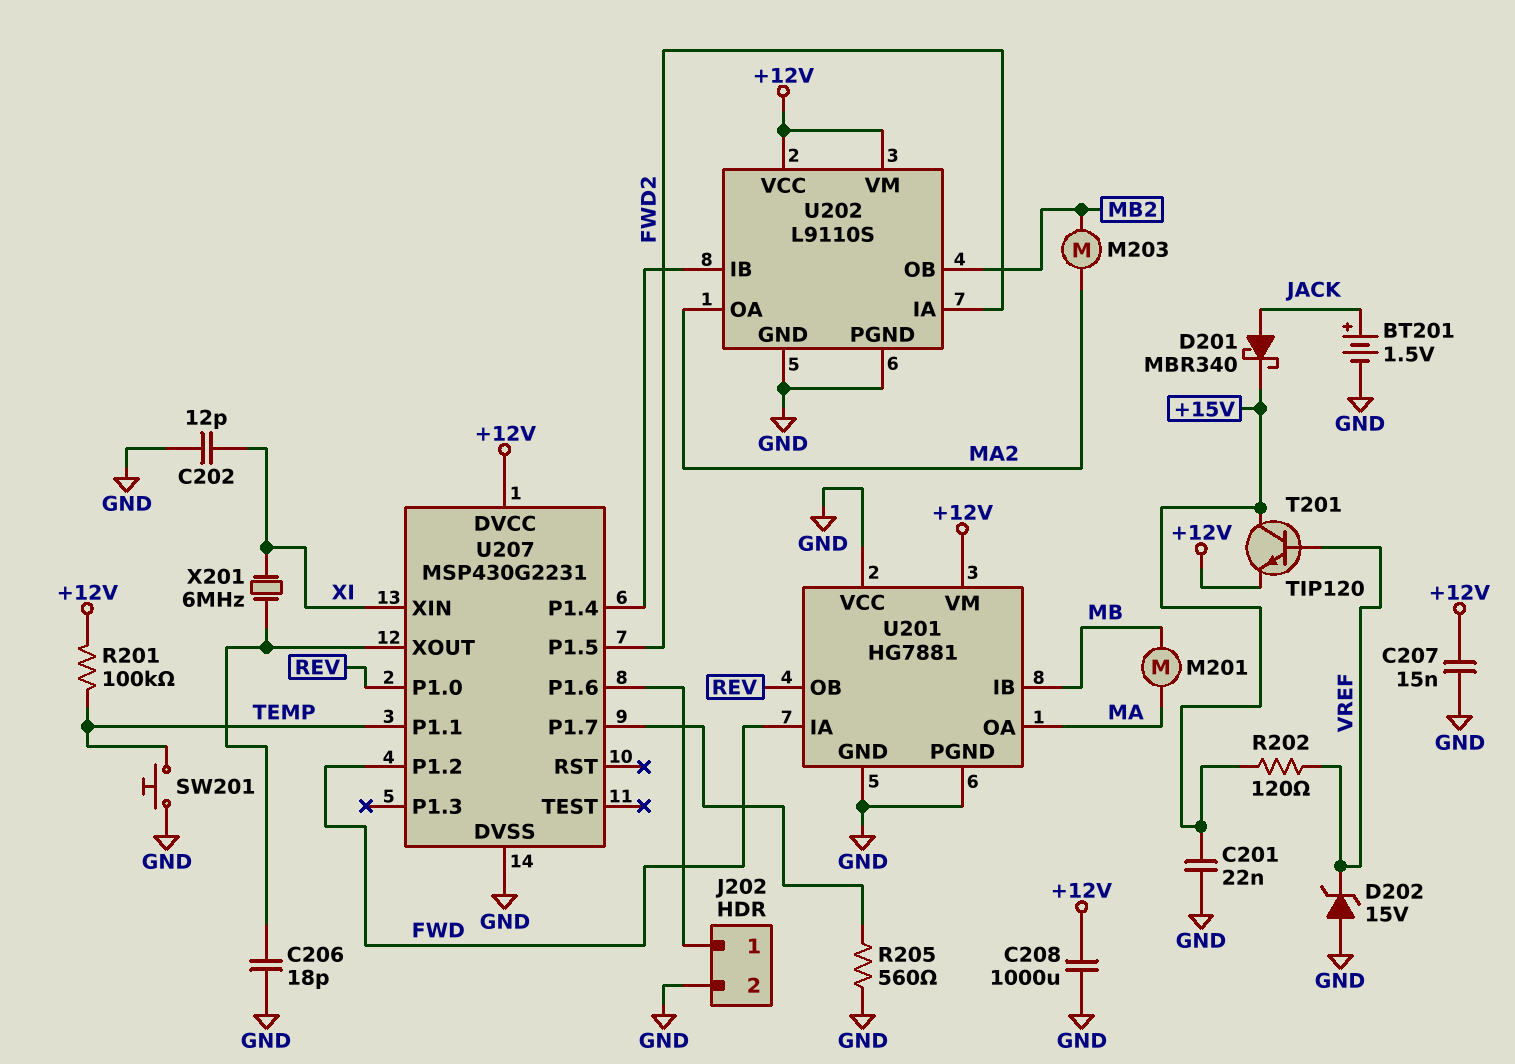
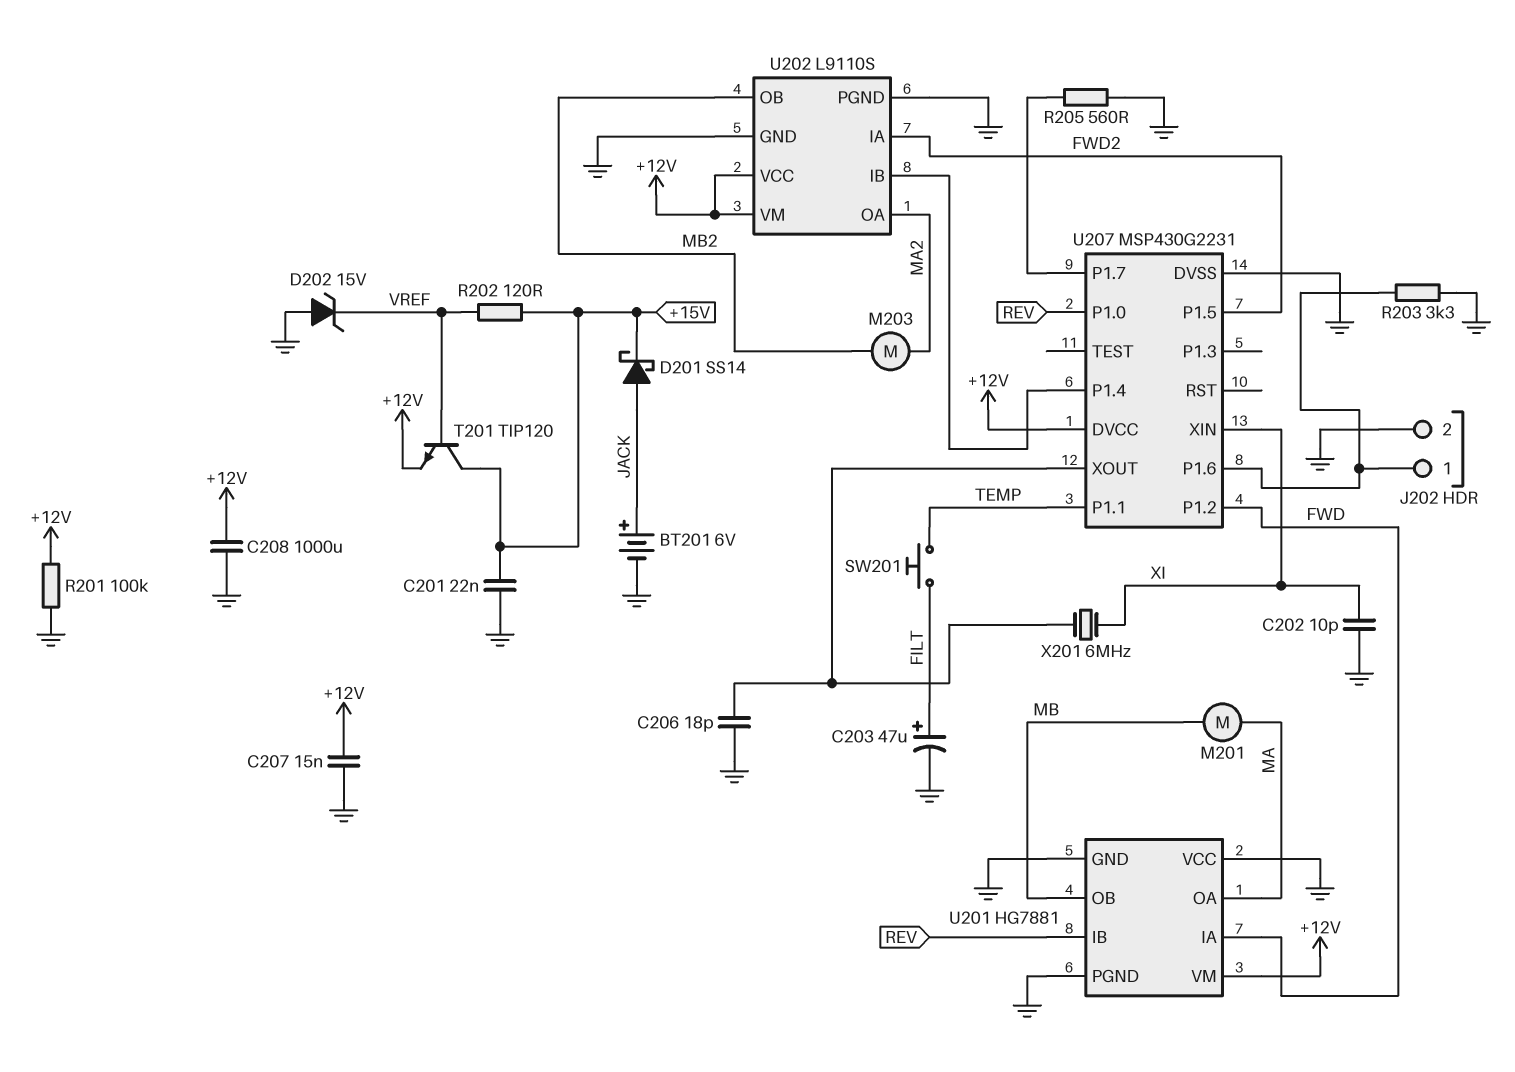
BT201: 1.5V (plus JACK, minus GND) -> 6V (plus JACK, minus GND)
C202: 12pF (GND, XI) -> 10pF (GND, XI)
C203: none -> 47uF (plus FILT, minus GND)
D201: schottky MBR340 (A JACK, K +15V) -> schottky SS14 (A JACK, K +15V)
R201: 100k (+12V, TEMP) -> 100k (+12V, GND)
R203: none -> 3.3k (GND, J202/1)
SW201: button (GND, TEMP) -> button (FILT, TEMP)
U201 pin IB: MB -> REV
U201 pin OB: REV -> MB

